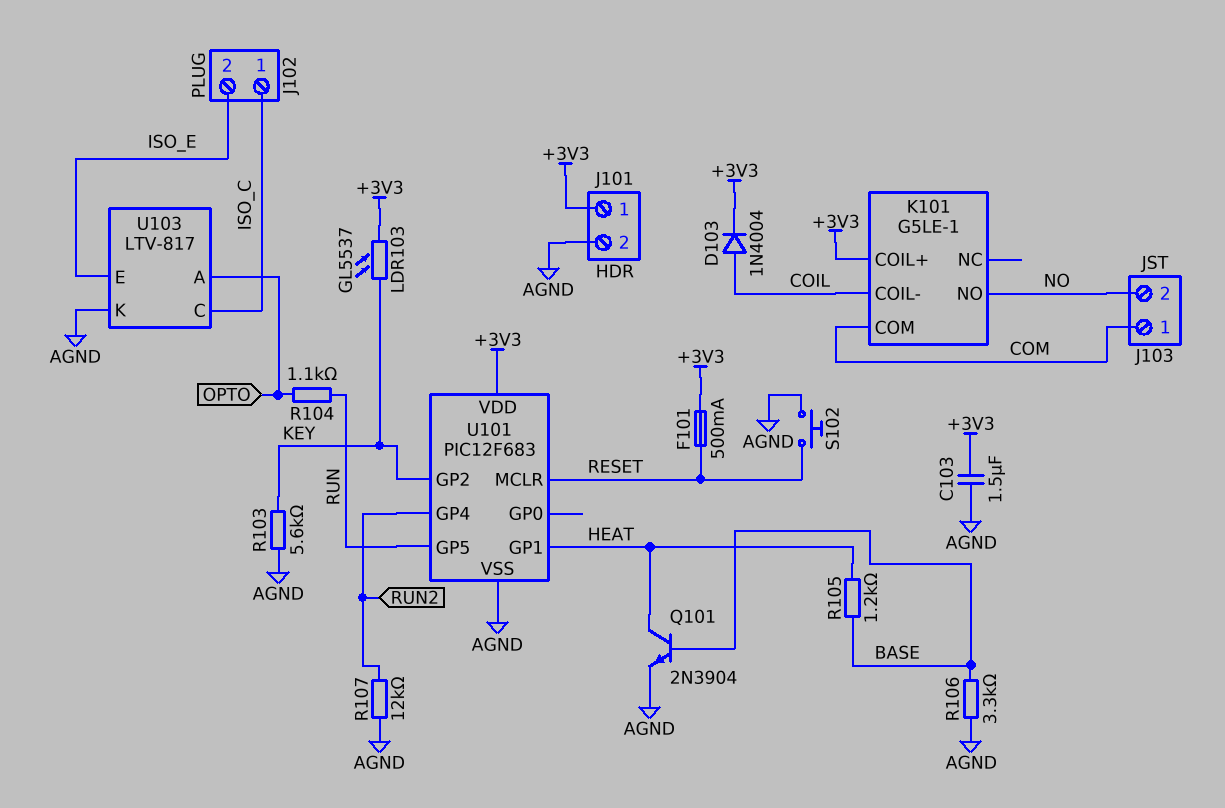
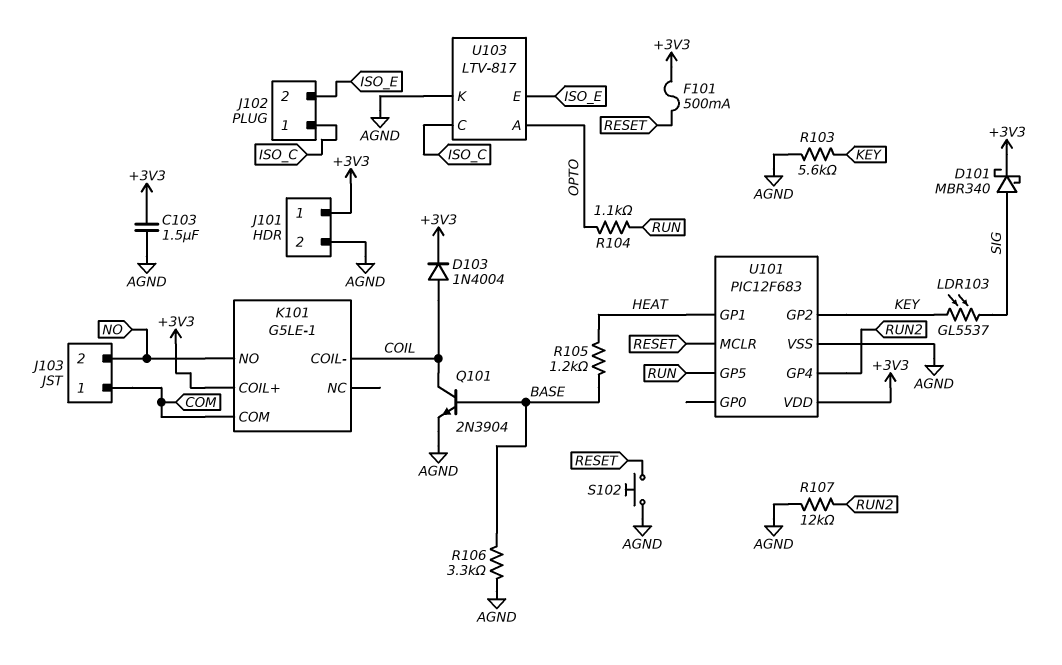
D101: none -> schottky MBR340 (A SIG, K +3V3)
LDR103: GL5537 (+3V3, KEY) -> GL5537 (KEY, SIG)
Q101: NPN 2N3904 (B BASE, C HEAT, E AGND) -> NPN 2N3904 (B BASE, C COIL, E AGND)

